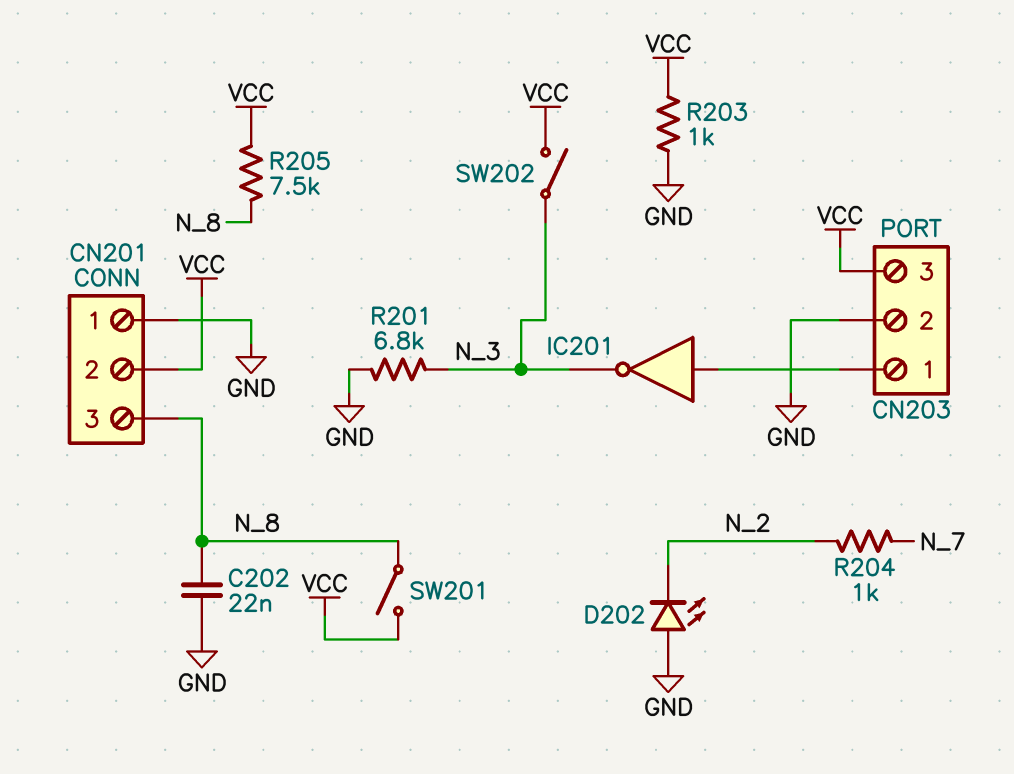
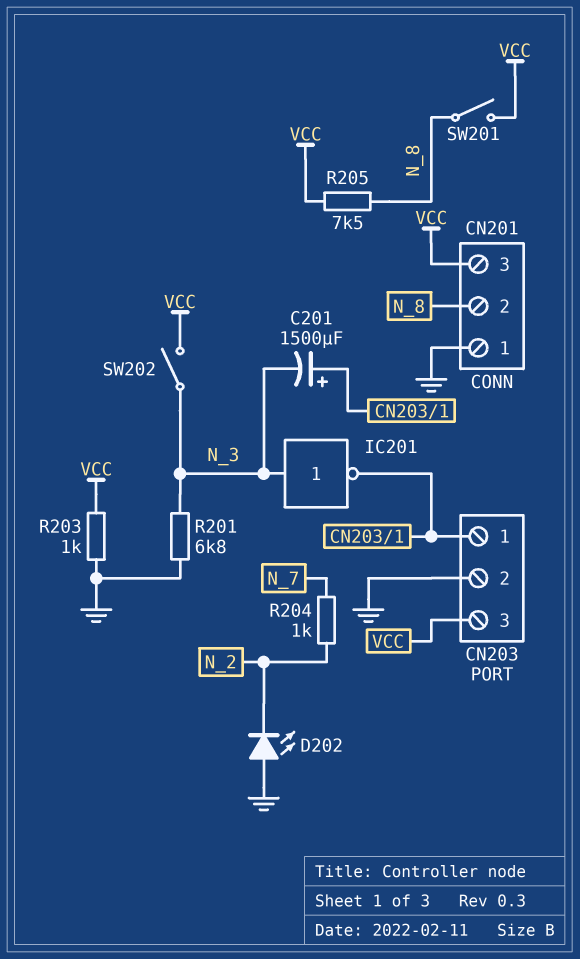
C201: none -> 1500uF (plus CN203/1, minus N_3)
C202: 22nF (GND, N_8) -> none
CN201 pin 2: VCC -> N_8
CN201 pin 3: N_8 -> VCC
IC201: NOT (in CN203/1, out N_3) -> NOT (in N_3, out CN203/1)

